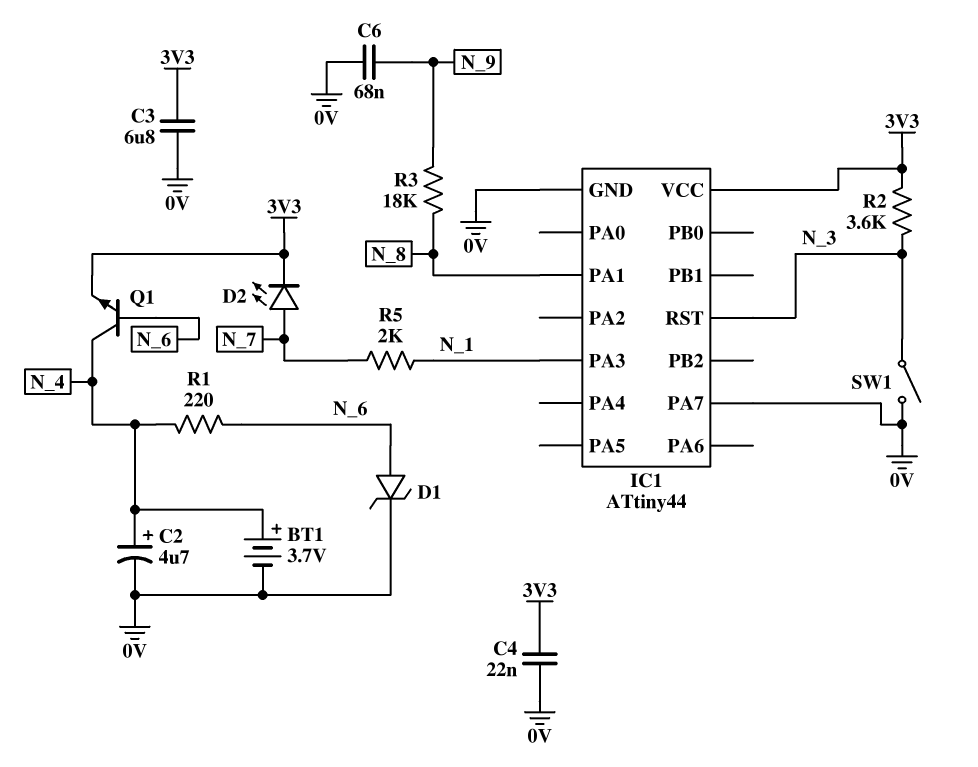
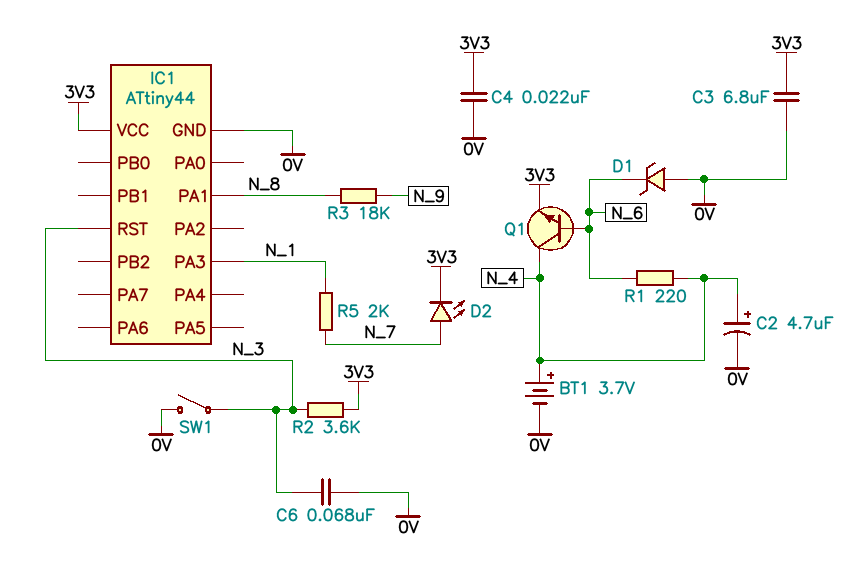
C6: 68nF (0V, N_9) -> 68nF (0V, N_3)
D1: zener (A N_6, K 0V) -> zener (A 0V, K N_6)
IC1 pin PA7: 0V -> none

